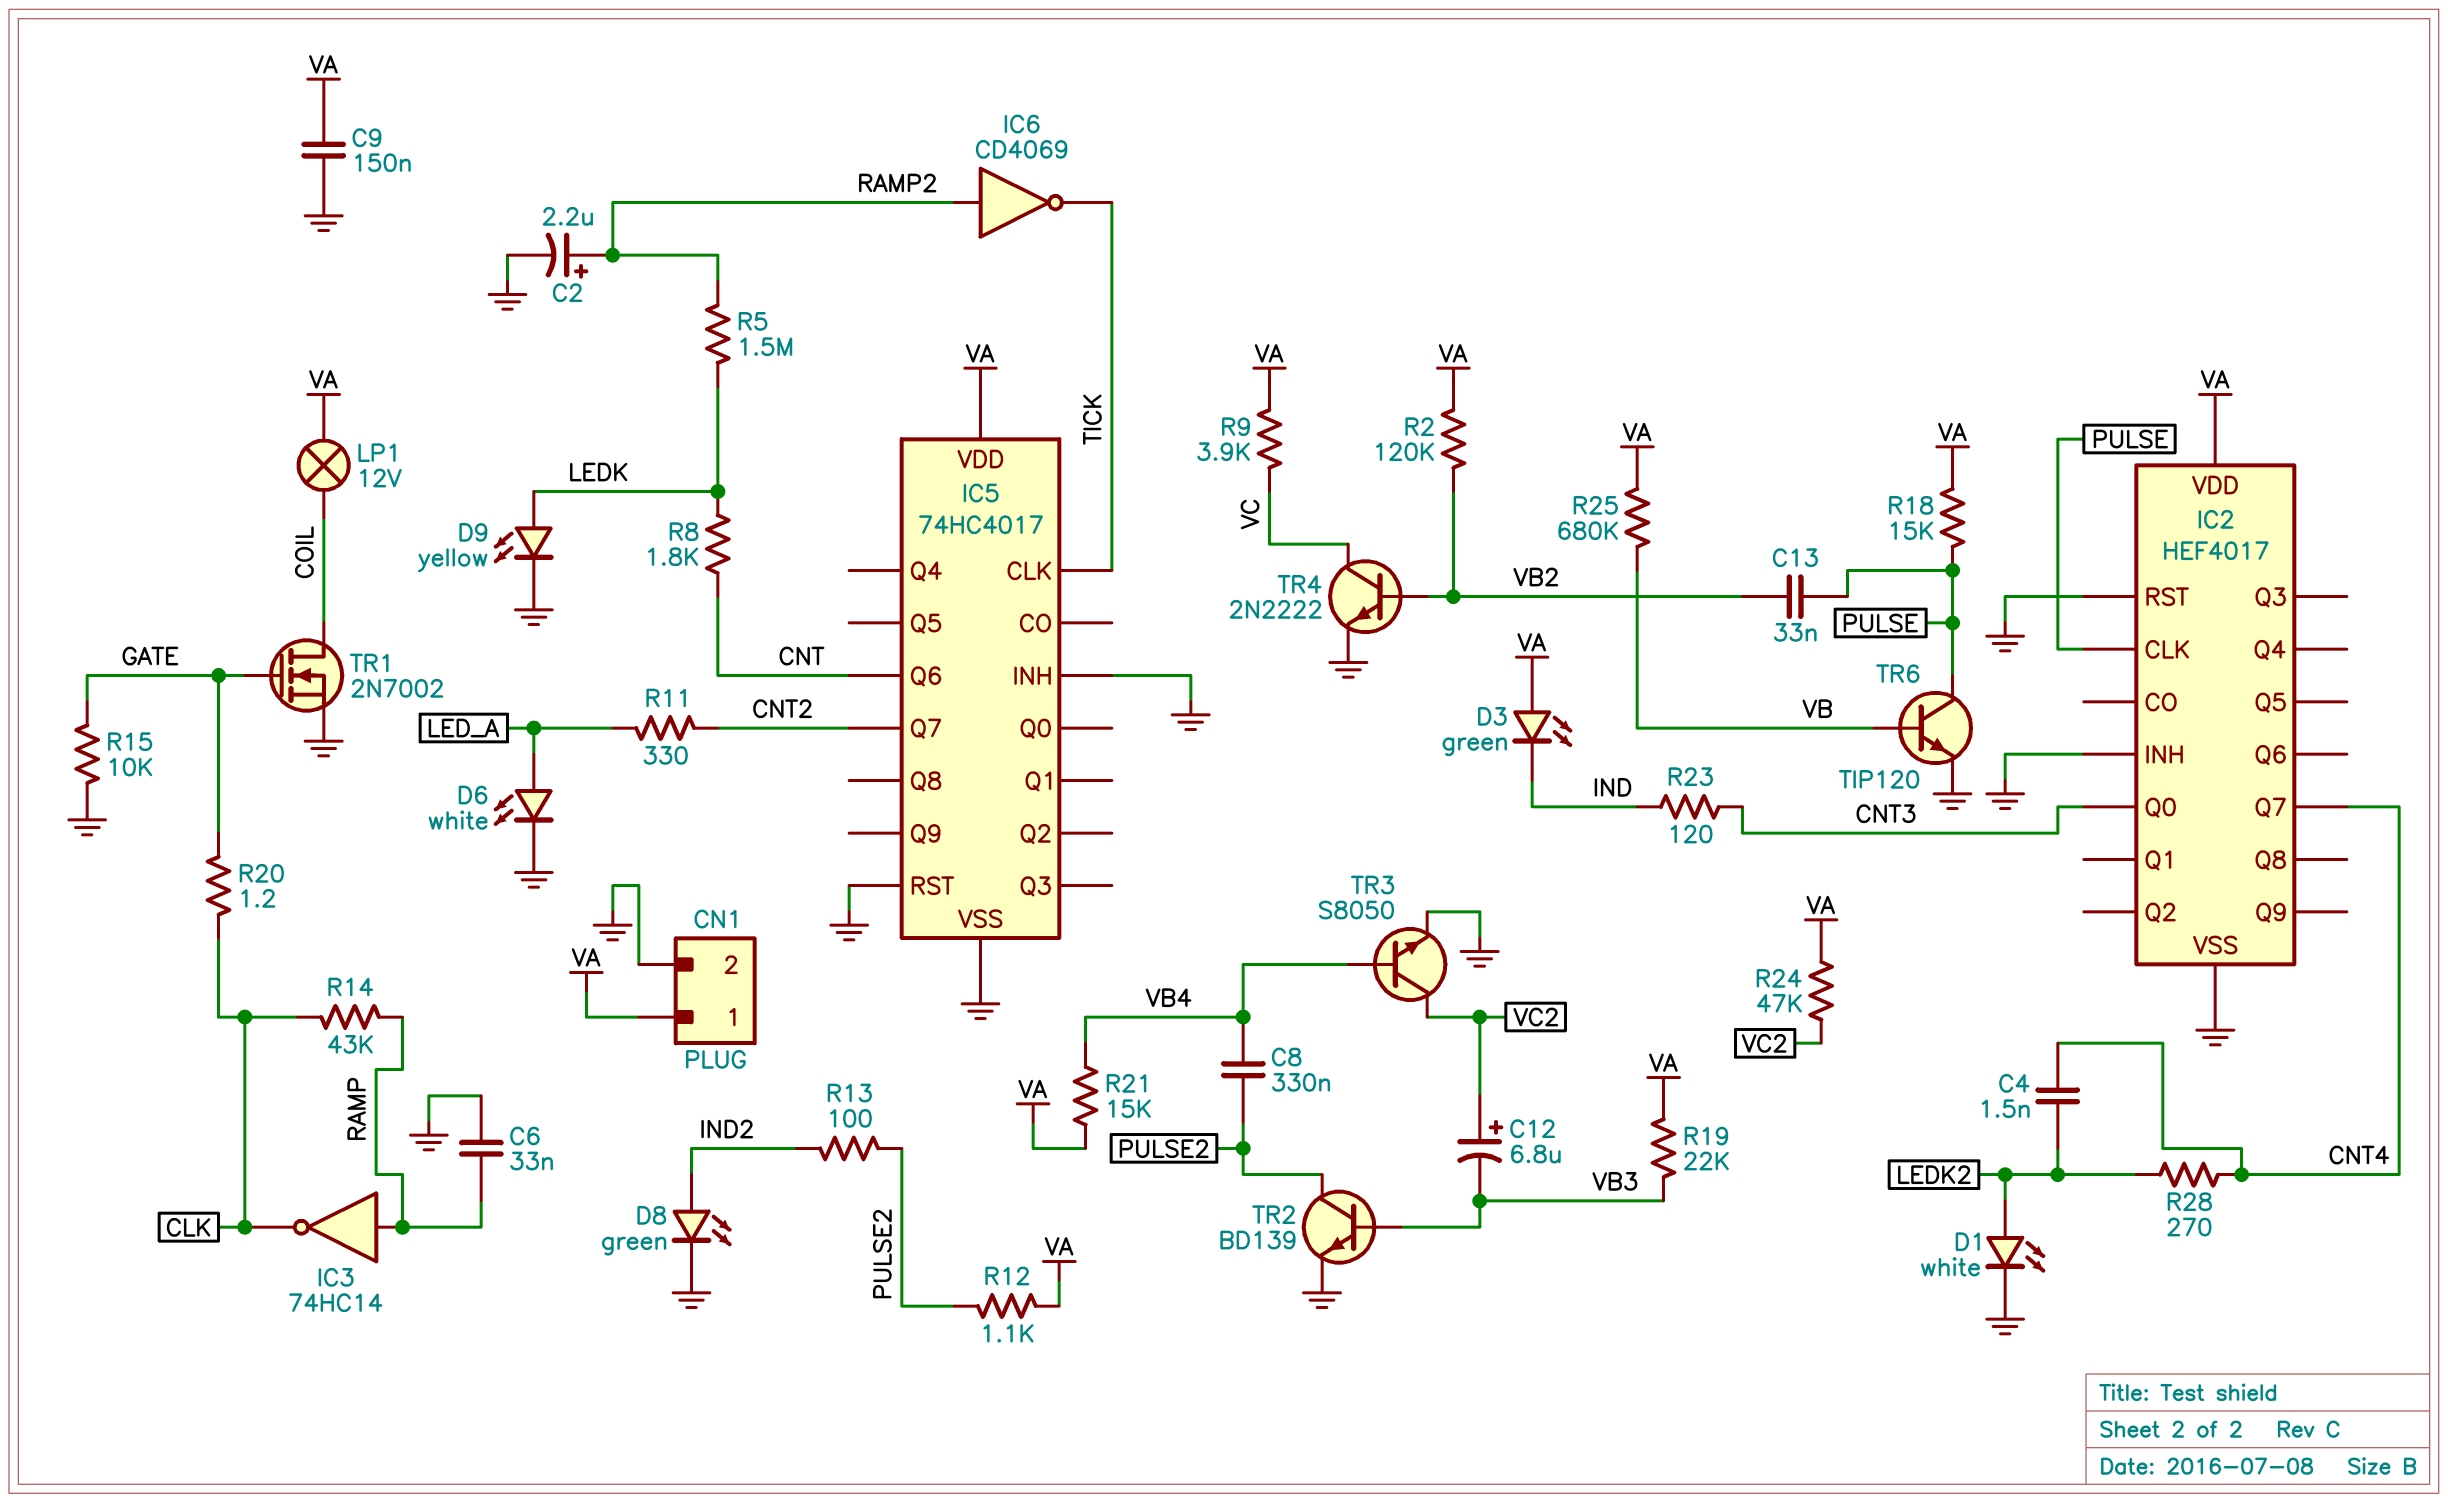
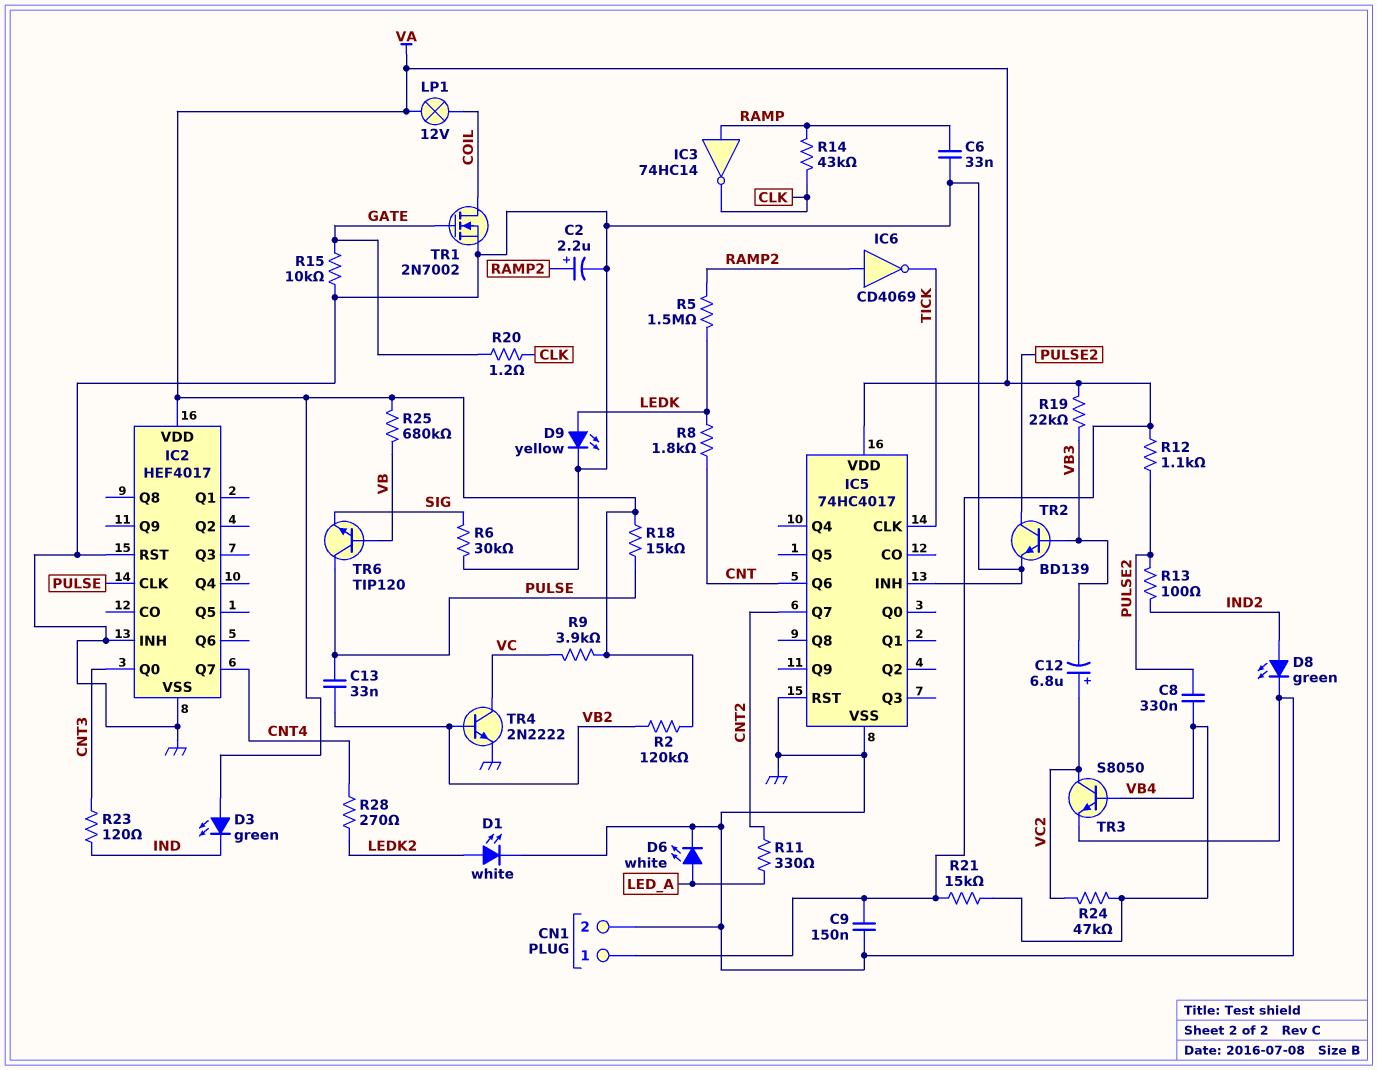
C4: 1.5nF (CNT4, LEDK2) -> none
R6: none -> 30k (GND, SIG)
R24: 47k (VA, VC2) -> 47k (VB4, VC2)
TR6: NPN TIP120 (B VB, C PULSE, E GND) -> NPN TIP120 (B VB, C PULSE, E SIG)

